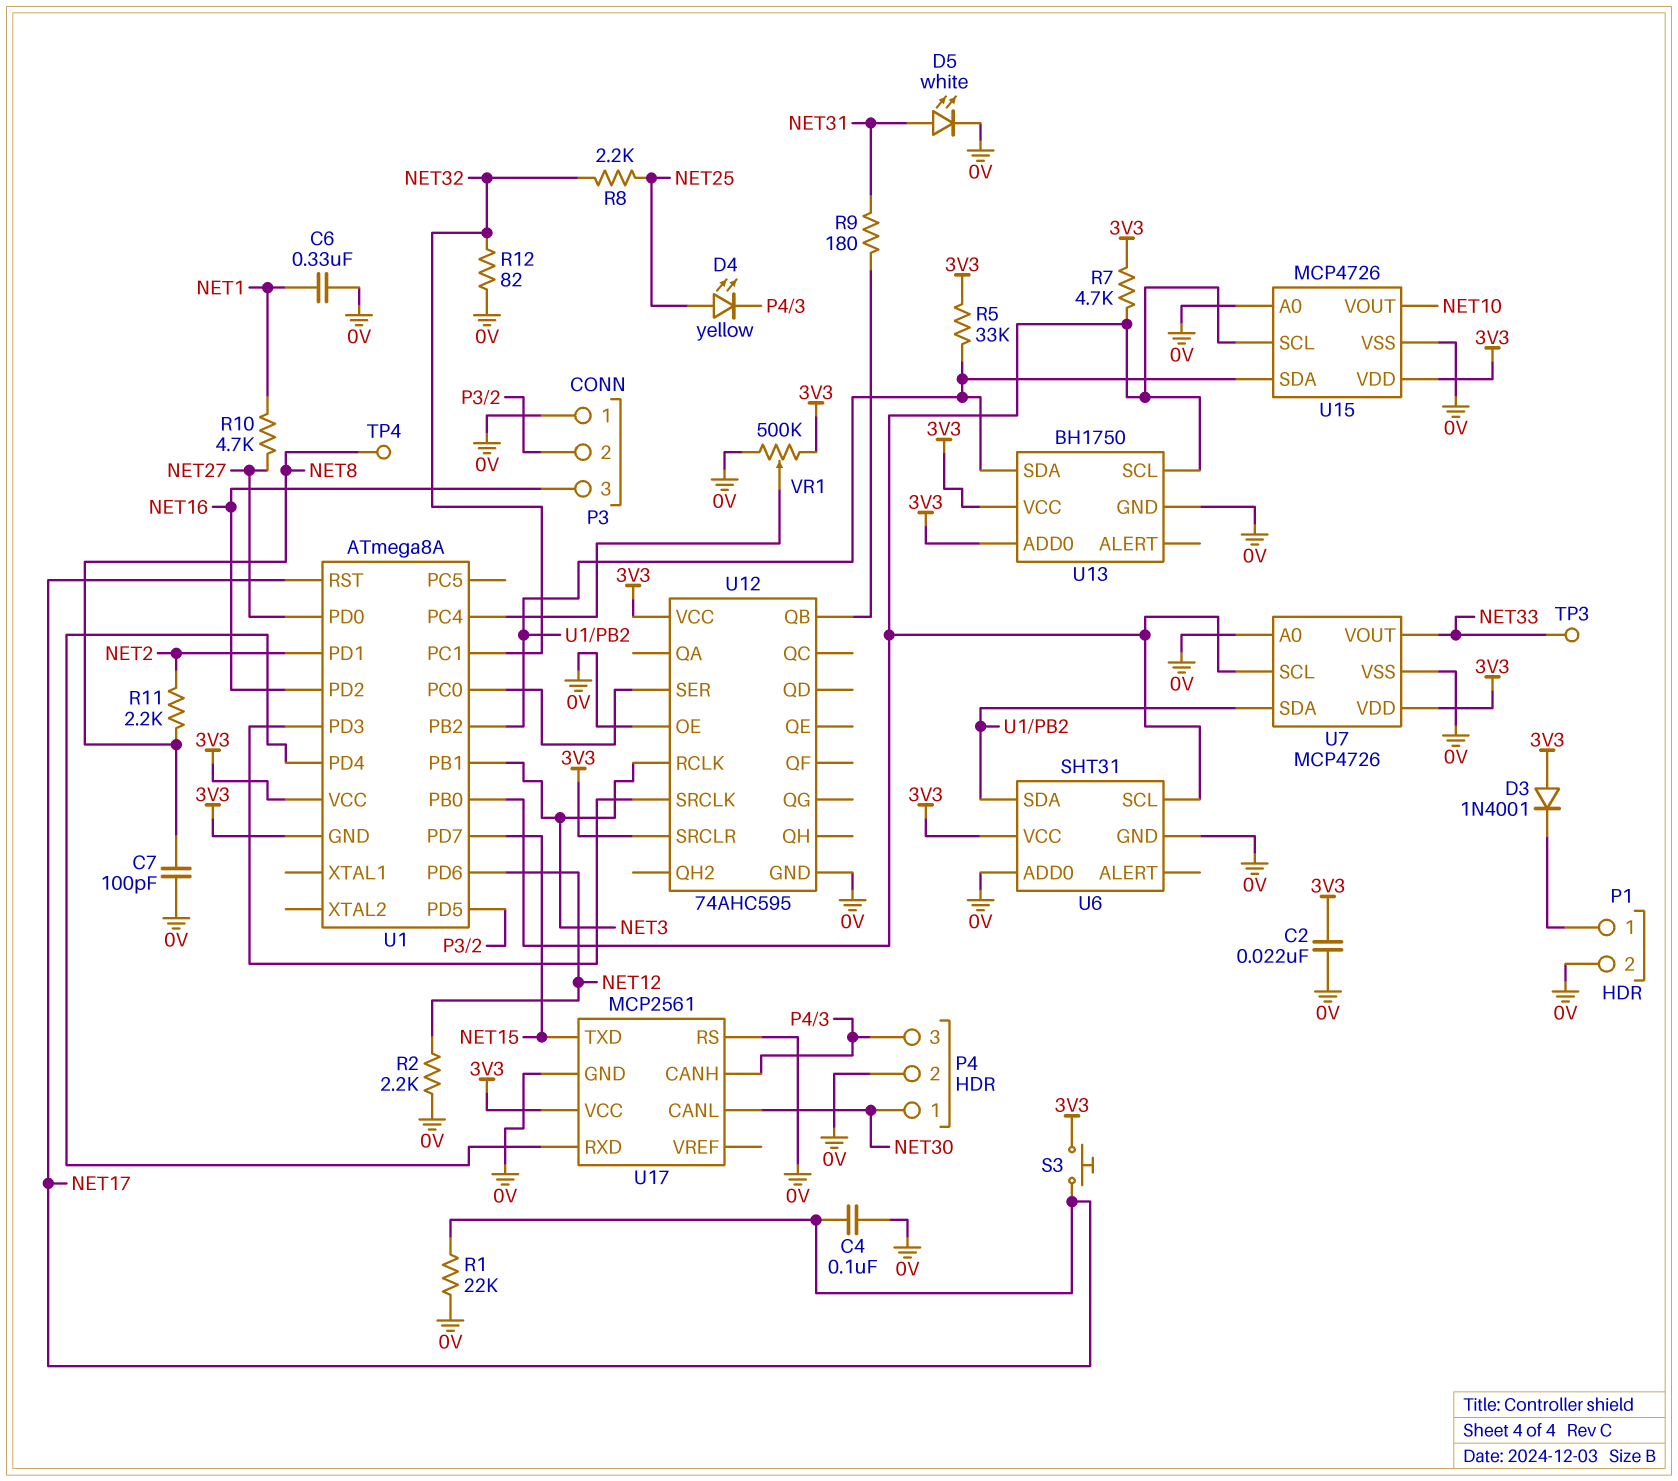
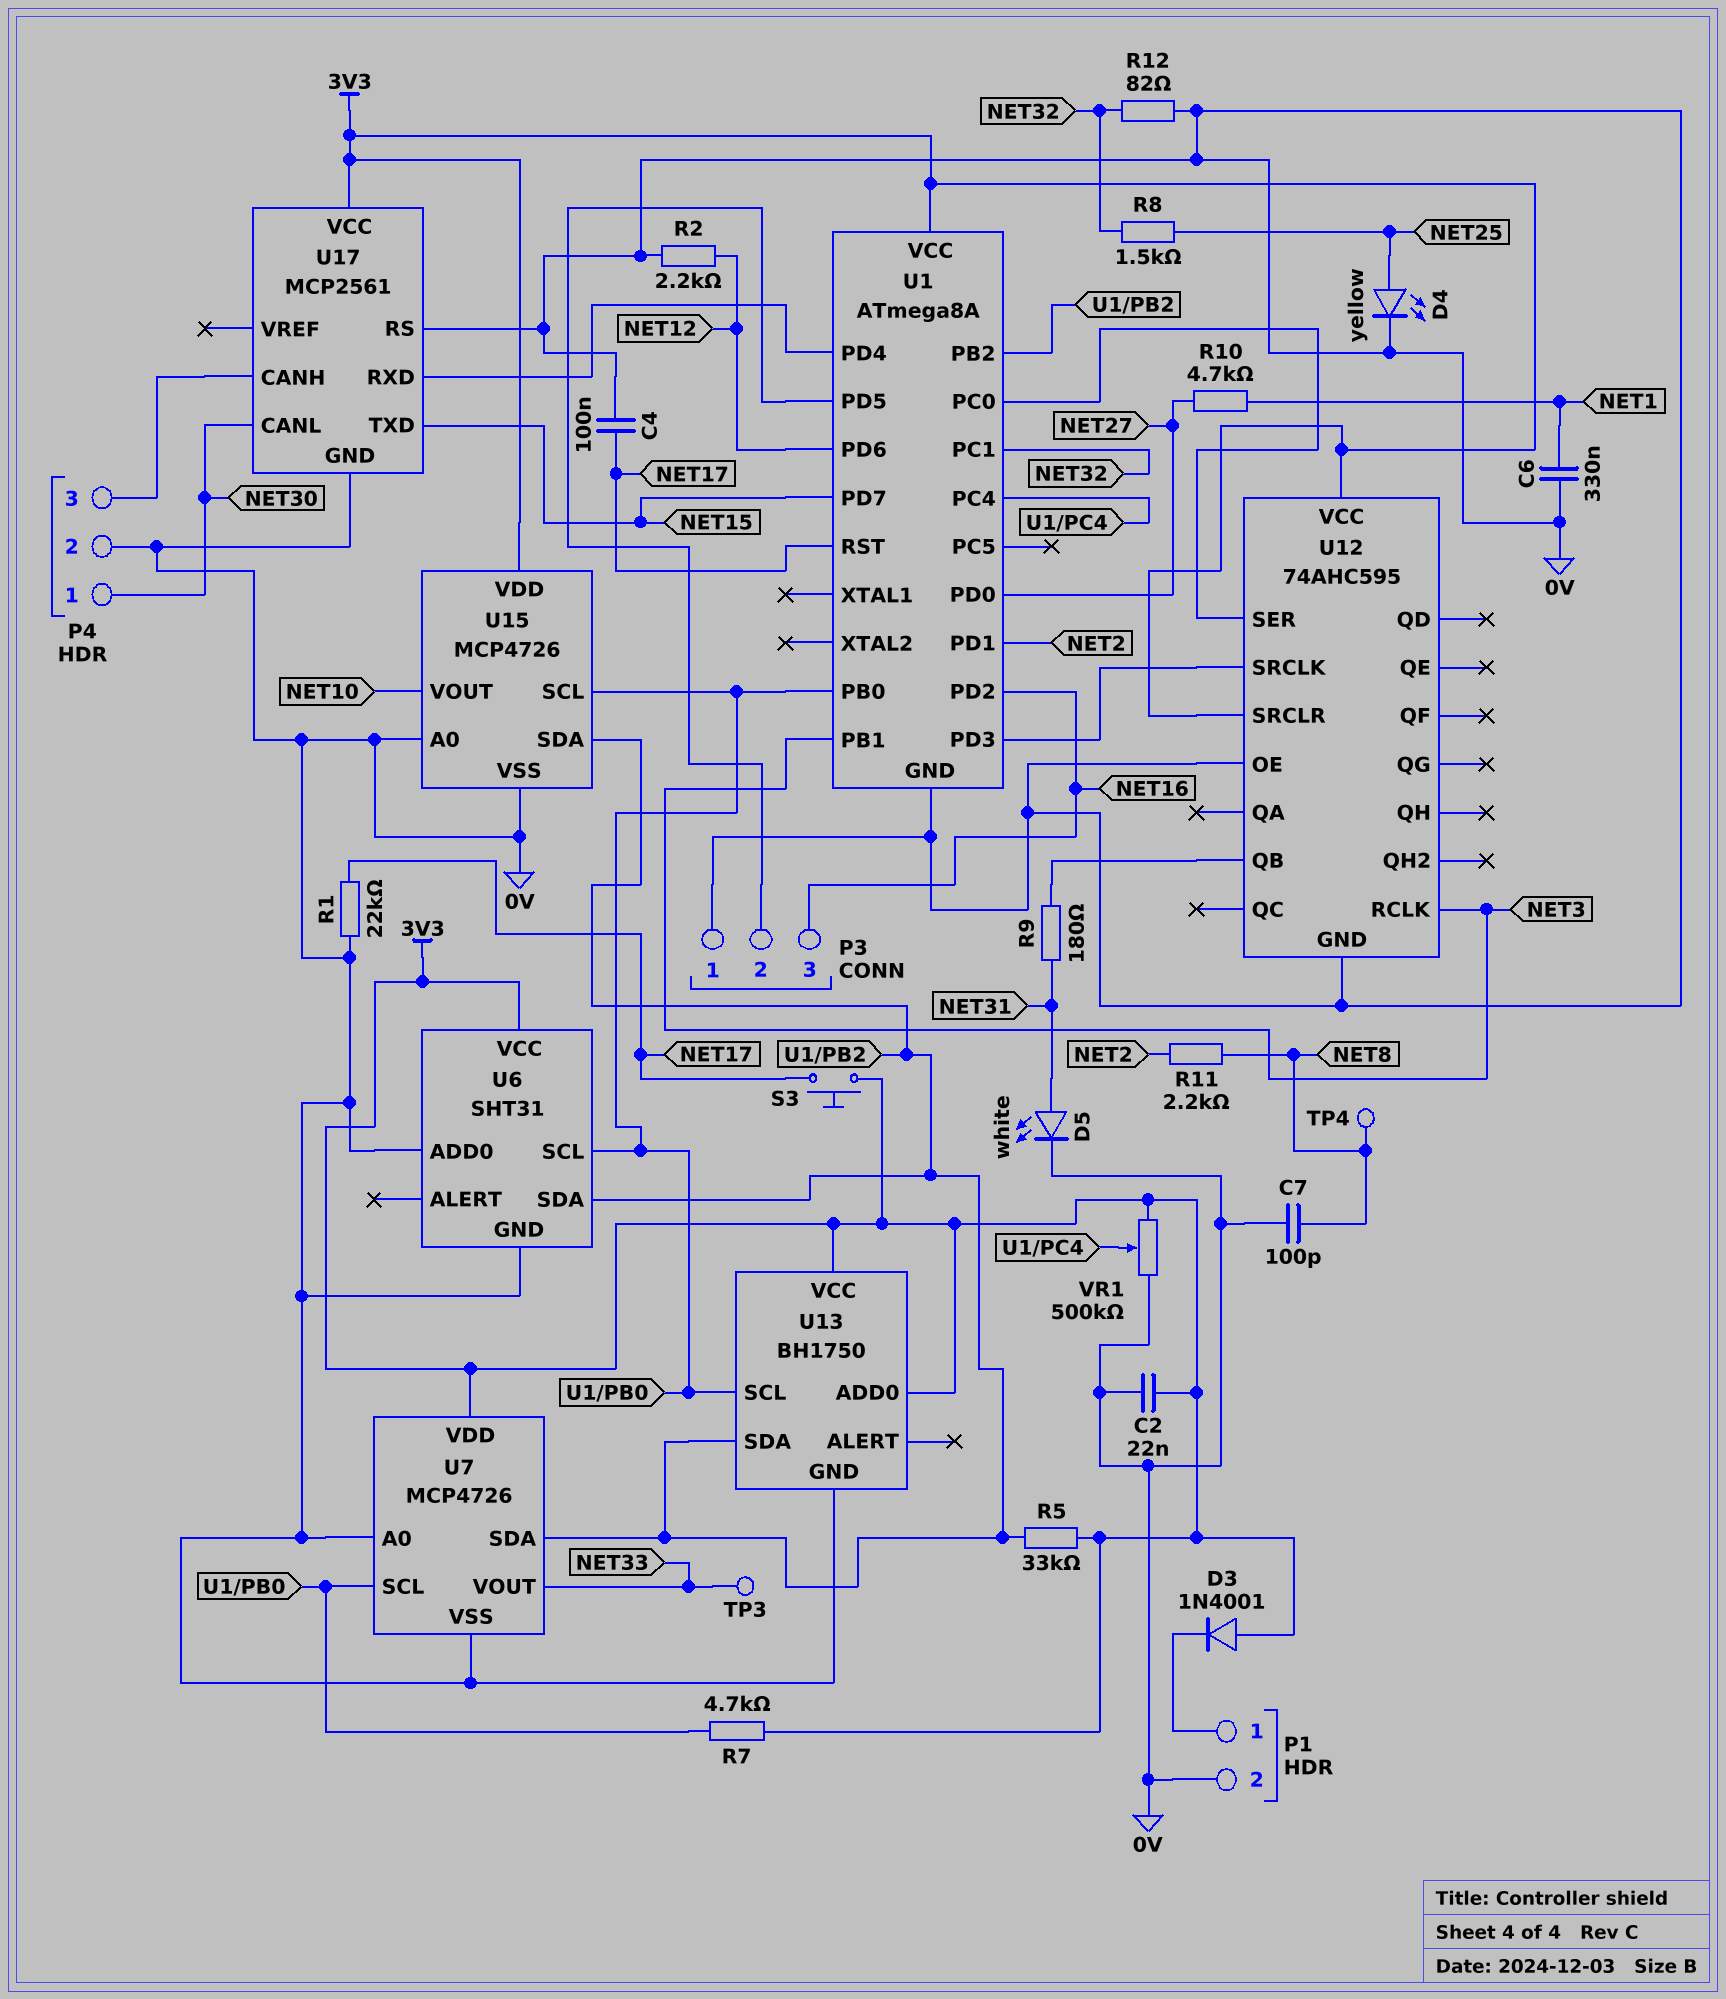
D4: LED yellow (A NET25, K P4/3) -> LED yellow (A NET25, K 0V)
R8: 2.2k (NET25, NET32) -> 1.5k (NET25, NET32)
U1 pin GND: 3V3 -> 0V

